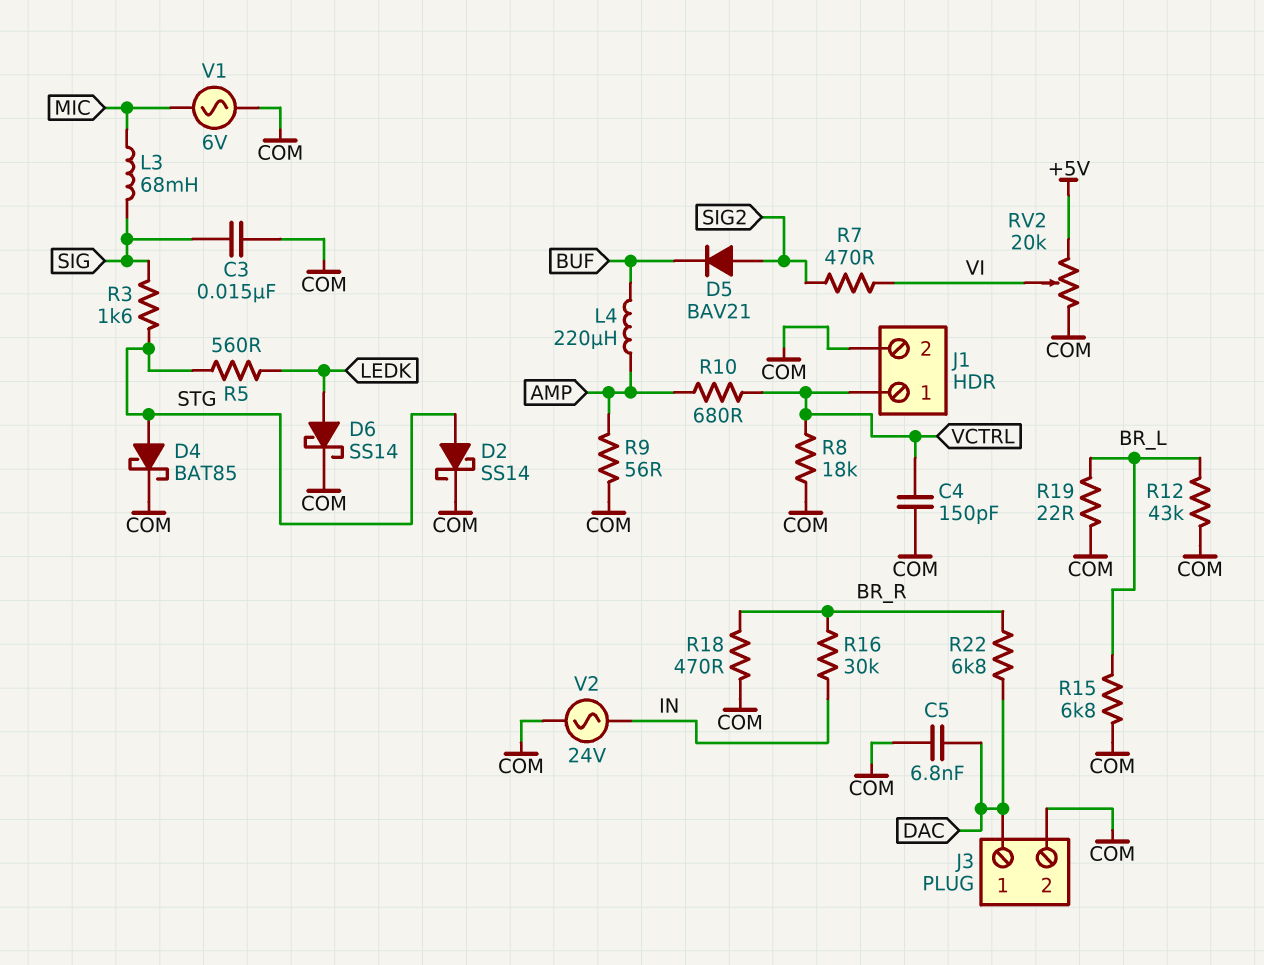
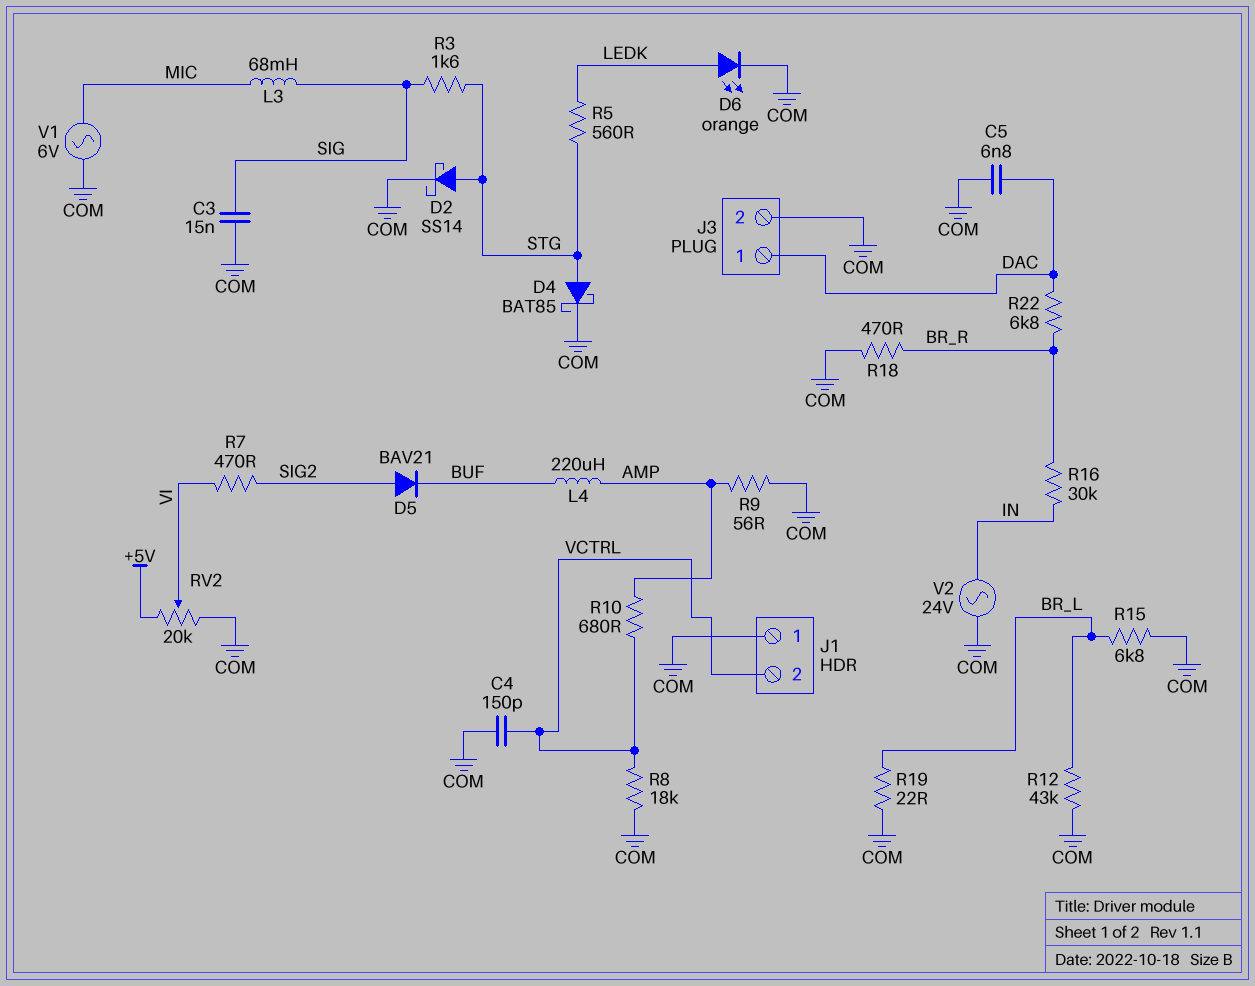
D6: schottky SS14 (A LEDK, K COM) -> LED orange (A LEDK, K COM)
J1 pin 1: VCTRL -> COM
J1 pin 2: COM -> VCTRL

